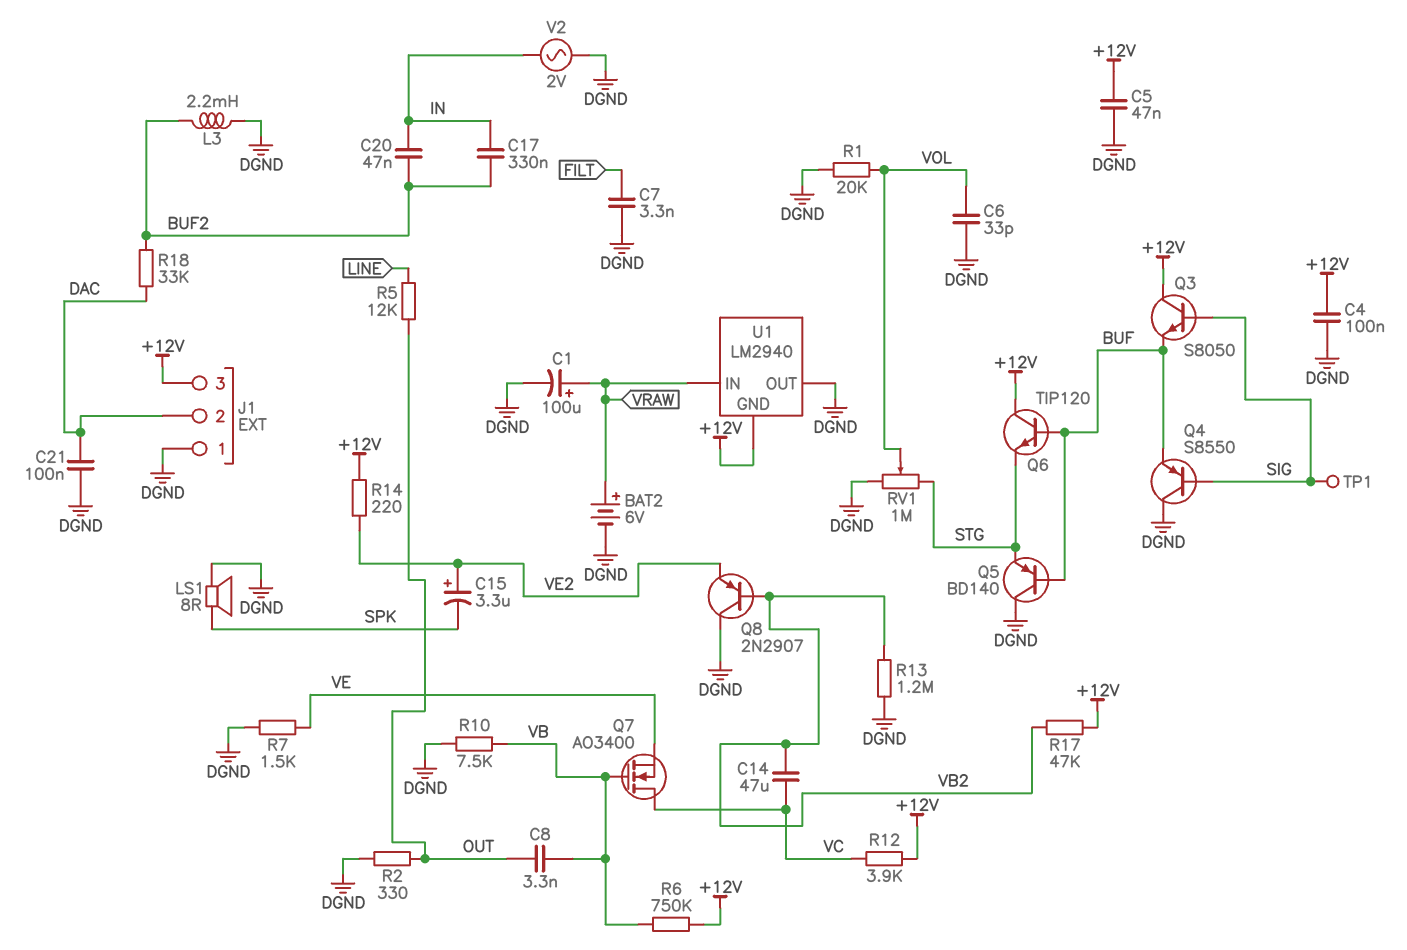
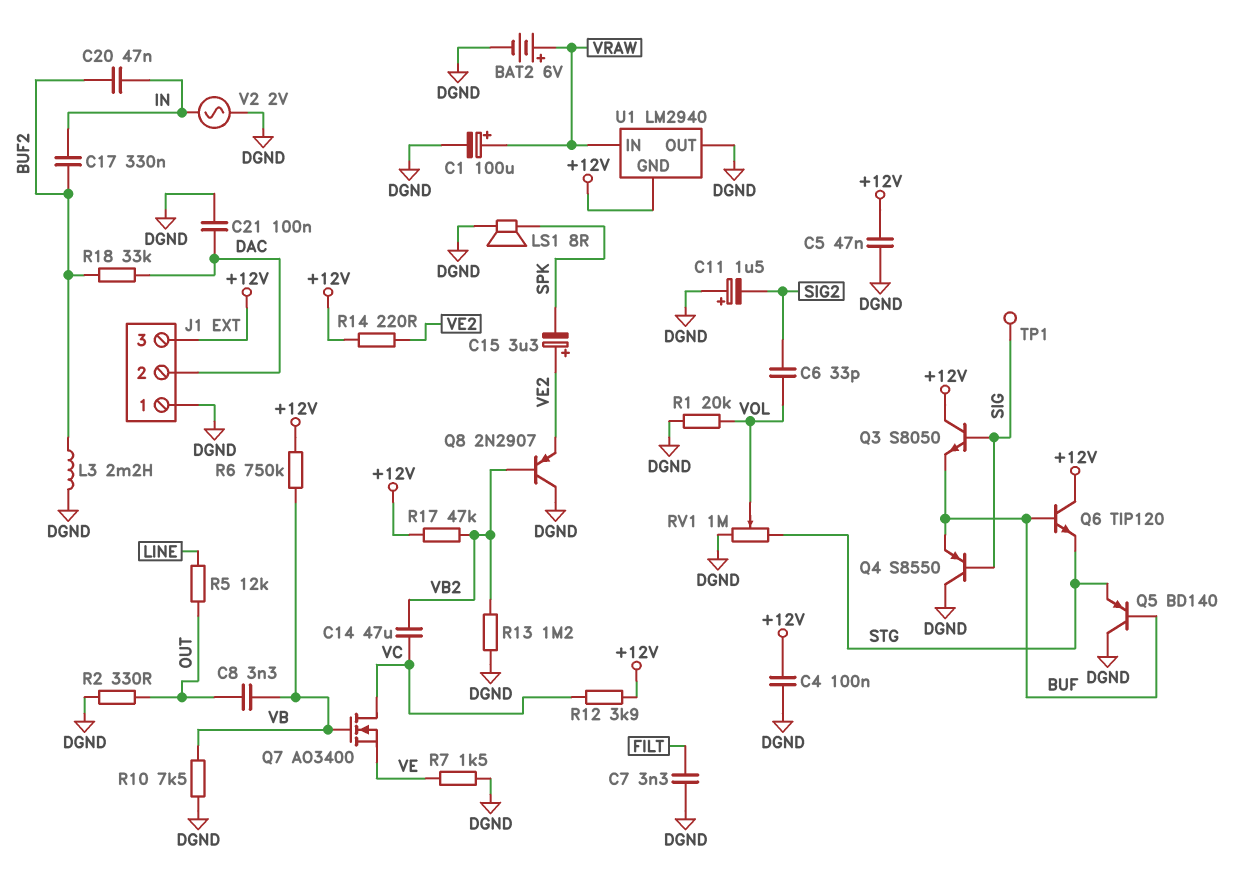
C6: 33pF (DGND, VOL) -> 33pF (SIG2, VOL)
C11: none -> 1.5uF (plus DGND, minus SIG2)

